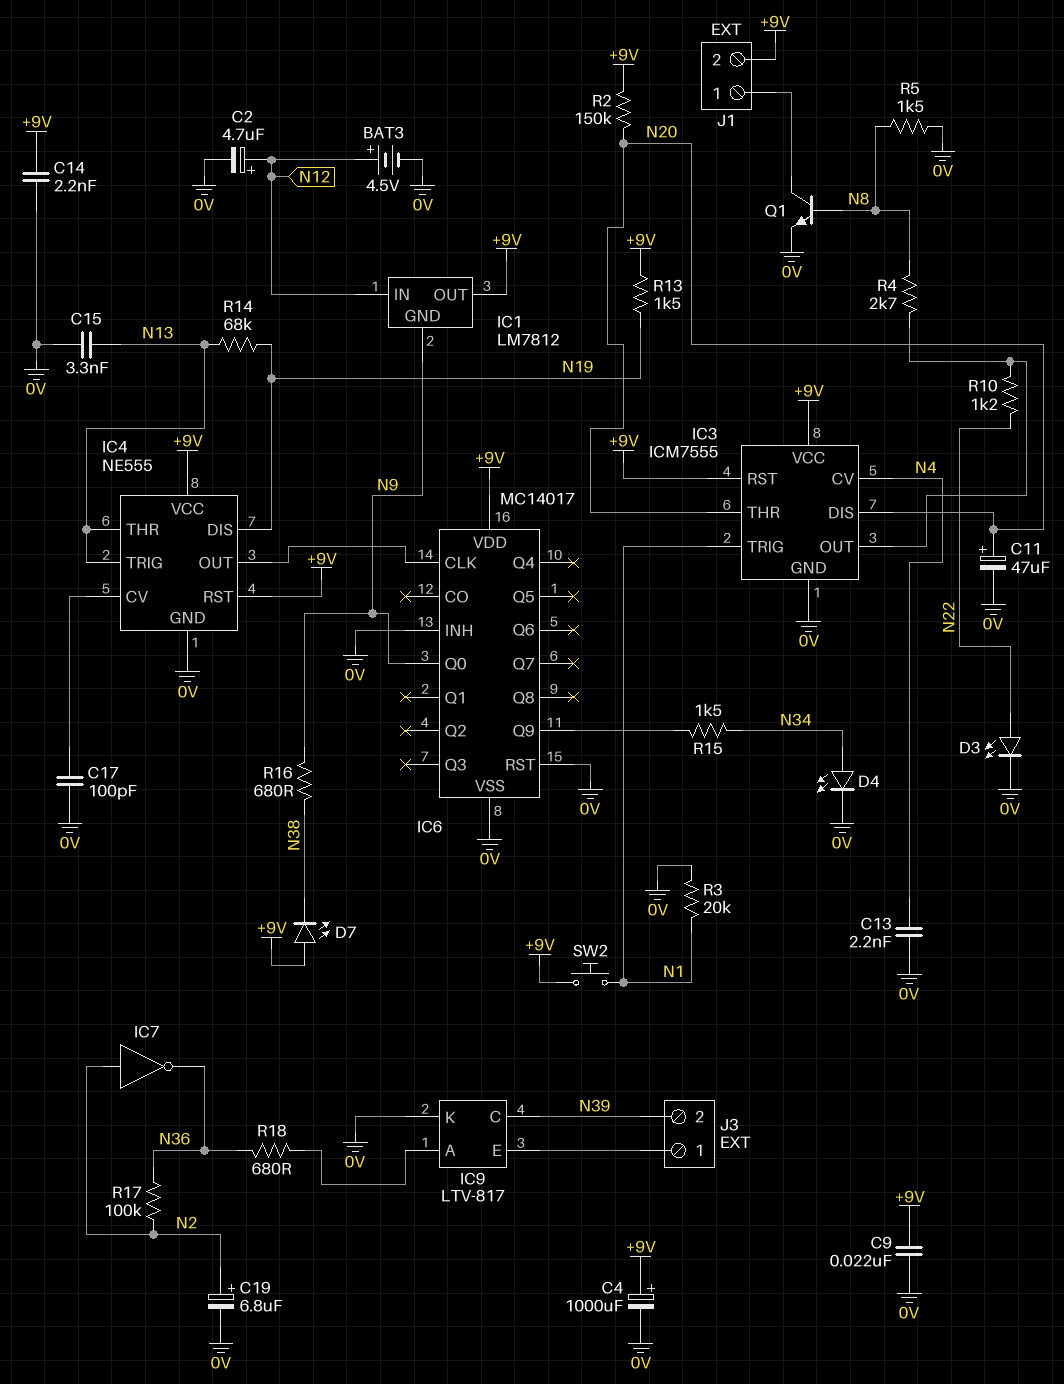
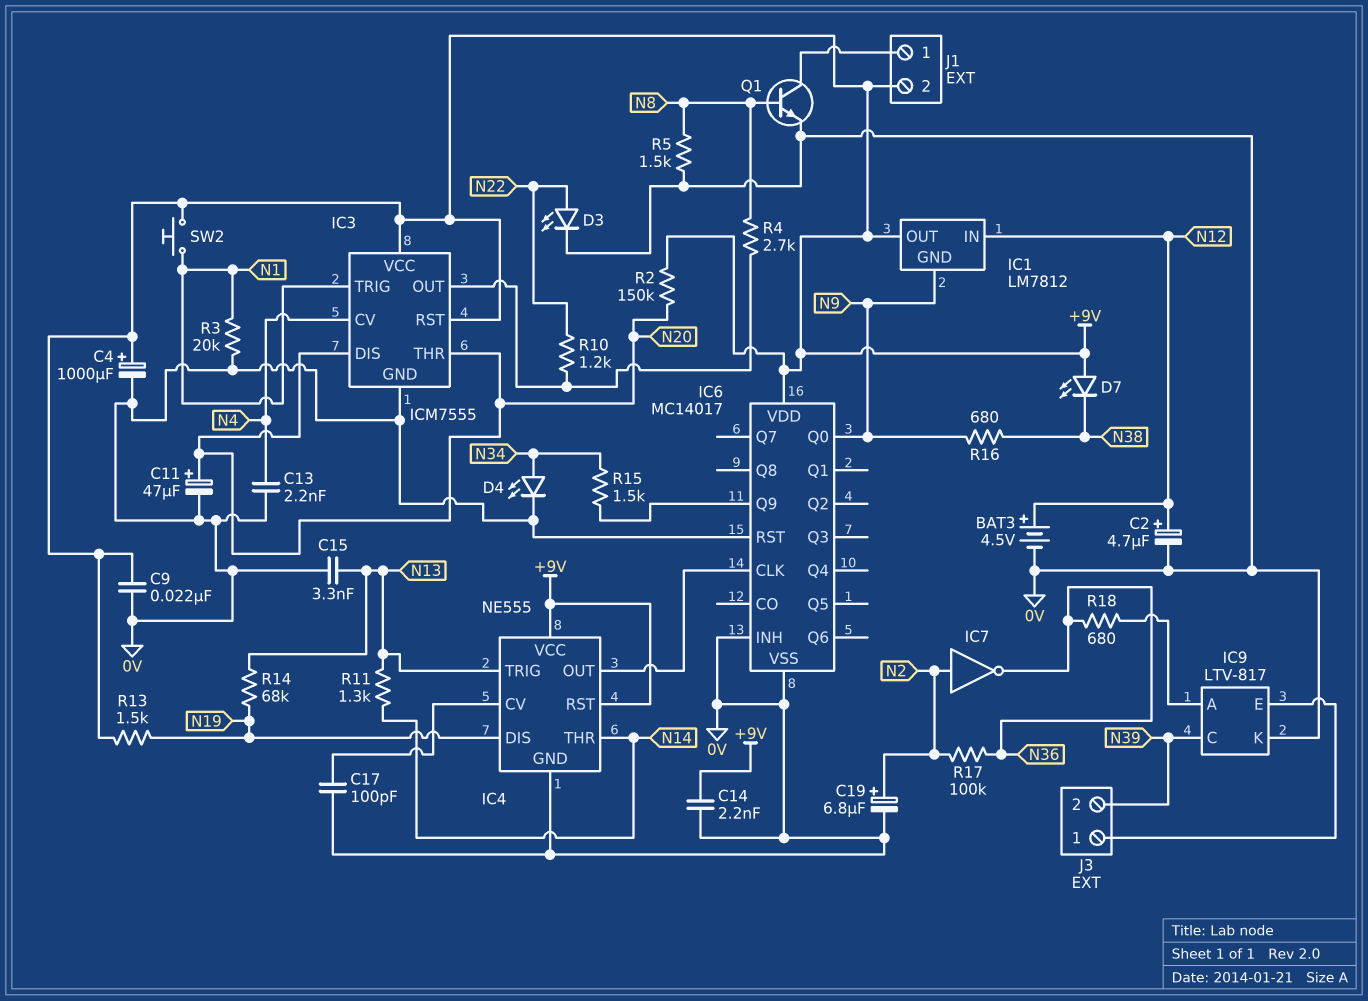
IC4 pin THR: N13 -> N14
R11: none -> 1.3k (N13, N14)

